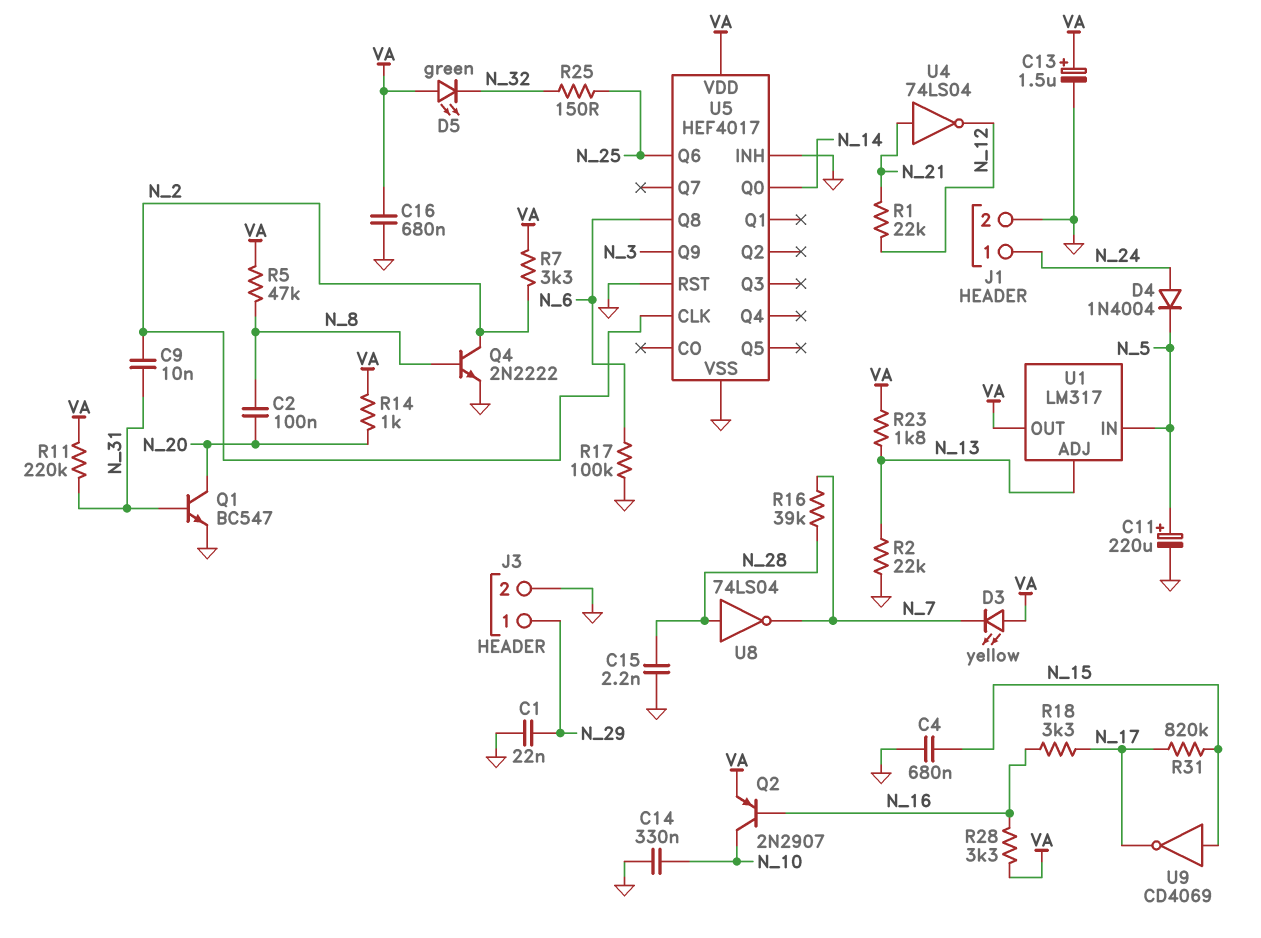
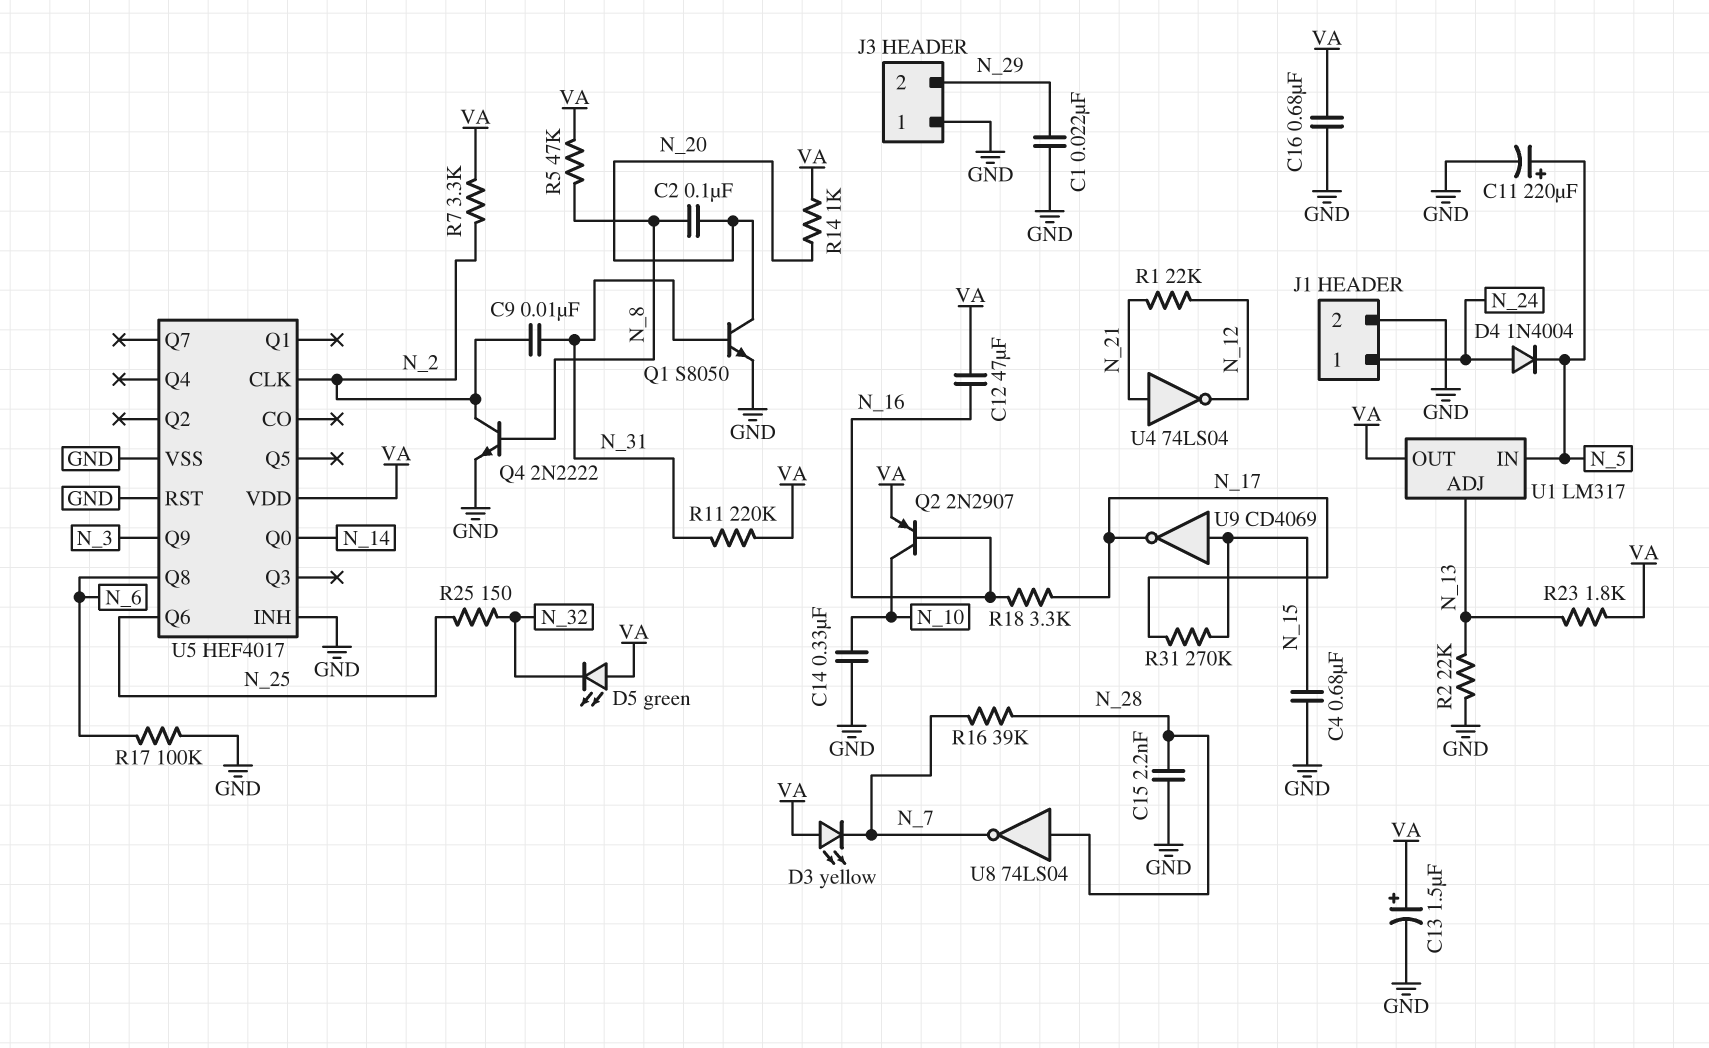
C12: none -> 47uF (N_16, VA)
J3 pin 1: N_29 -> GND
J3 pin 2: GND -> N_29
Q1: NPN BC547 (B N_31, C N_20, E GND) -> NPN S8050 (B N_31, C N_20, E GND)
R28: 3.3k (N_16, VA) -> none
R31: 820k (N_15, N_17) -> 270k (N_15, N_17)

